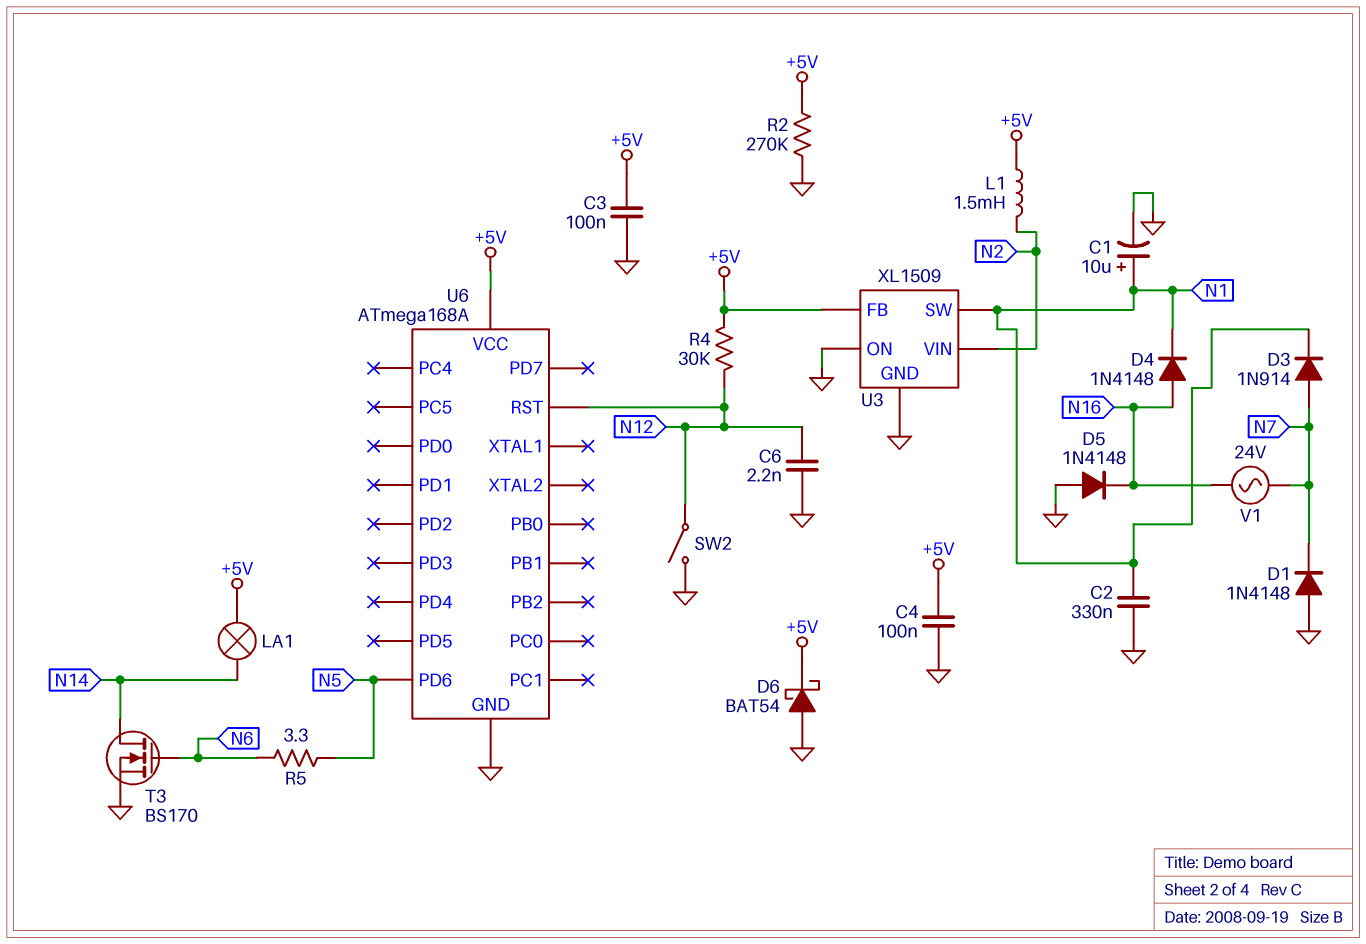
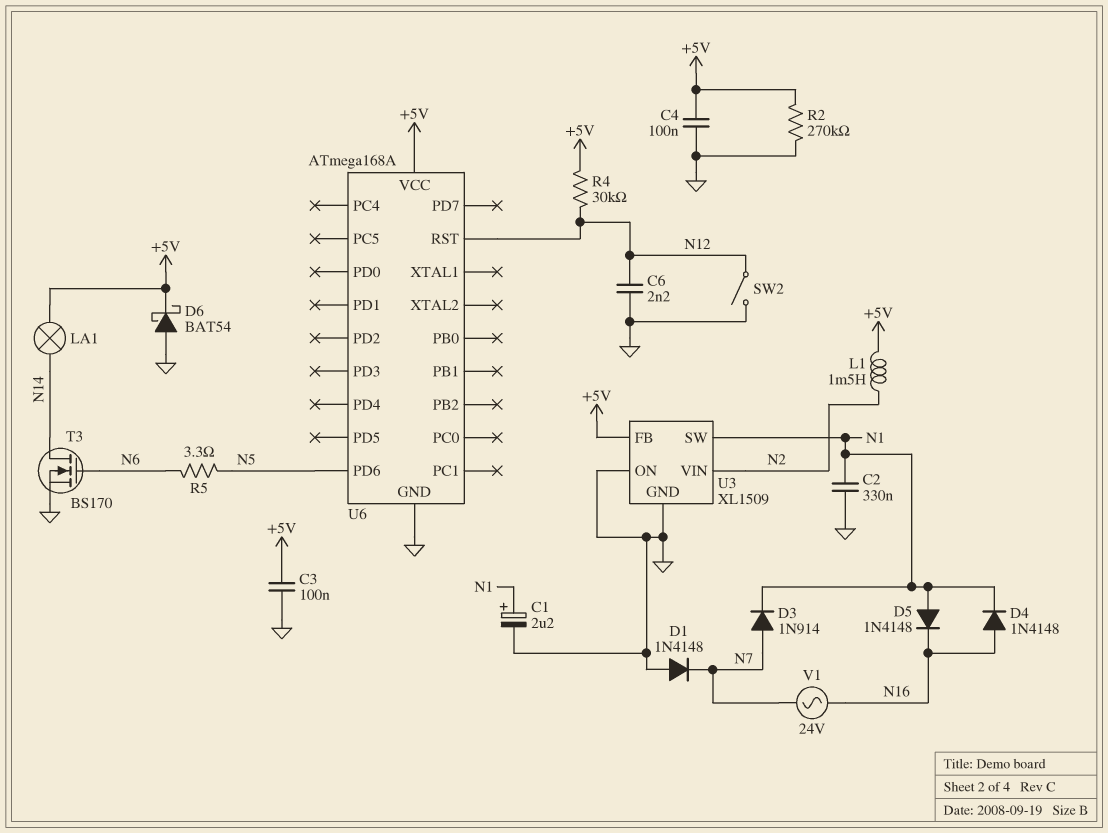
C1: 10uF (plus N1, minus GND) -> 2.2uF (plus N1, minus GND)
D5: diode 1N4148 (A GND, K N16) -> diode 1N4148 (A N1, K N16)

